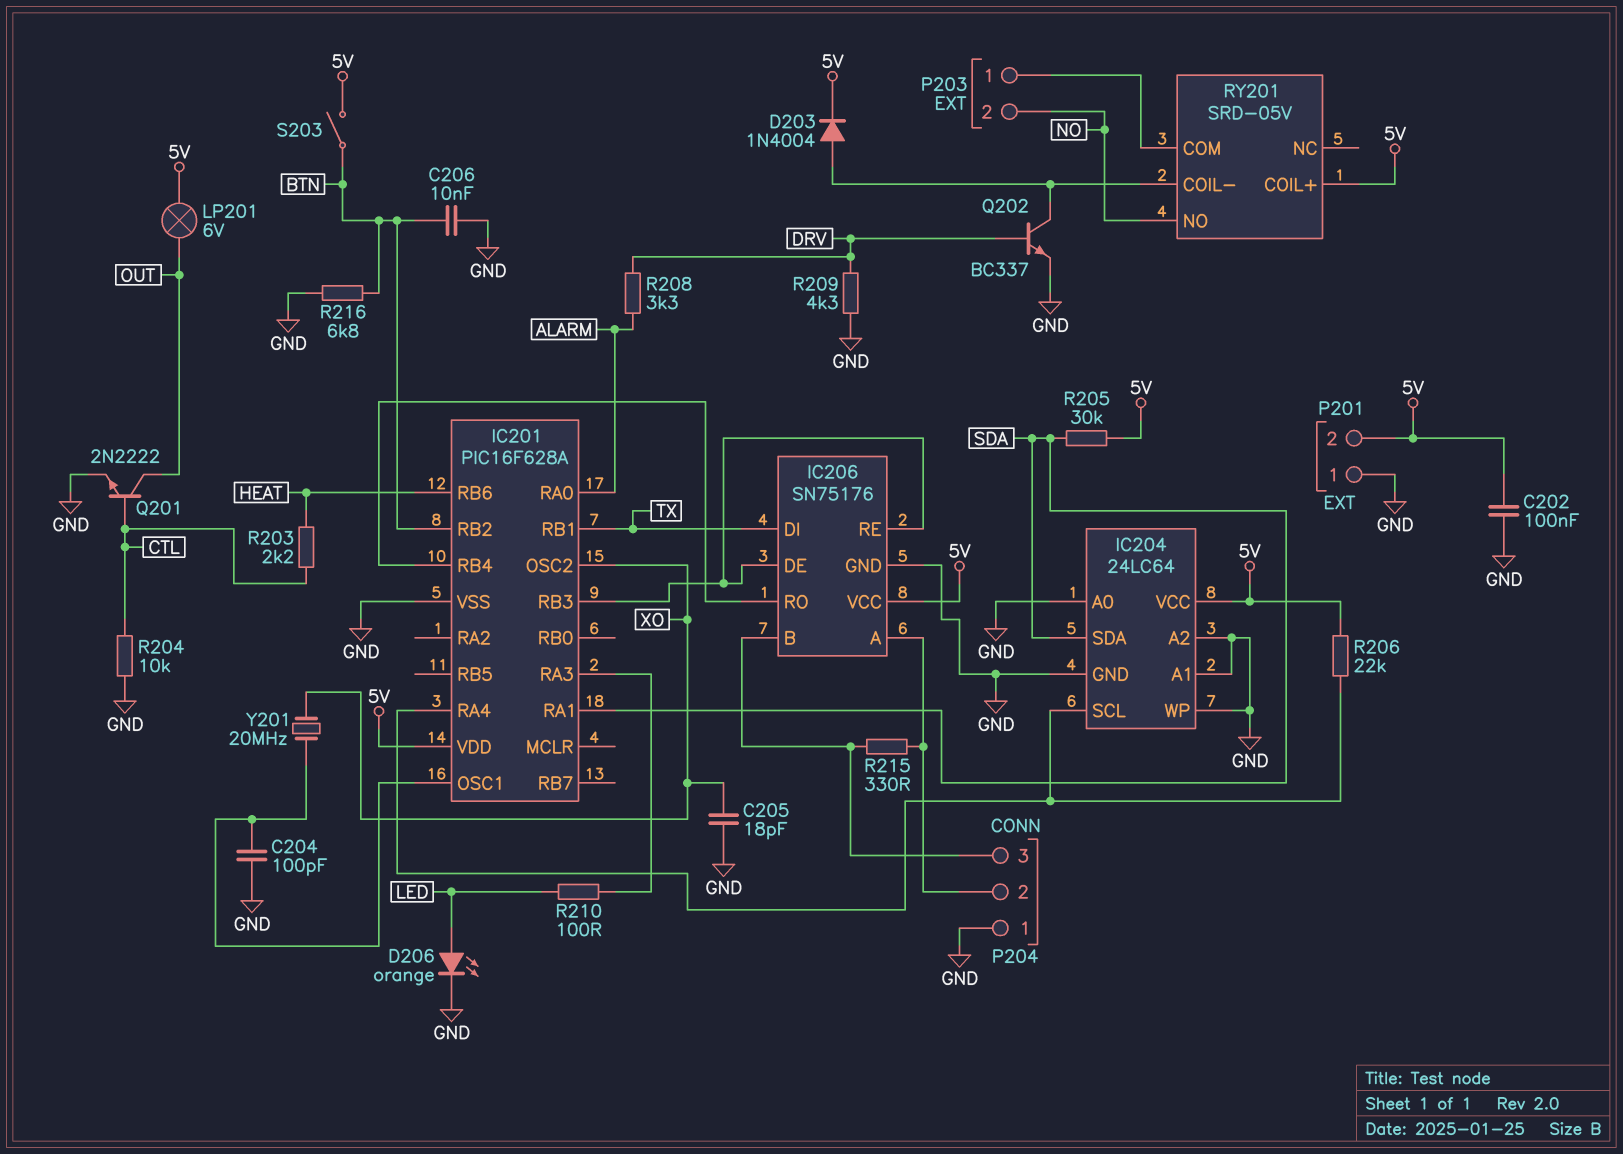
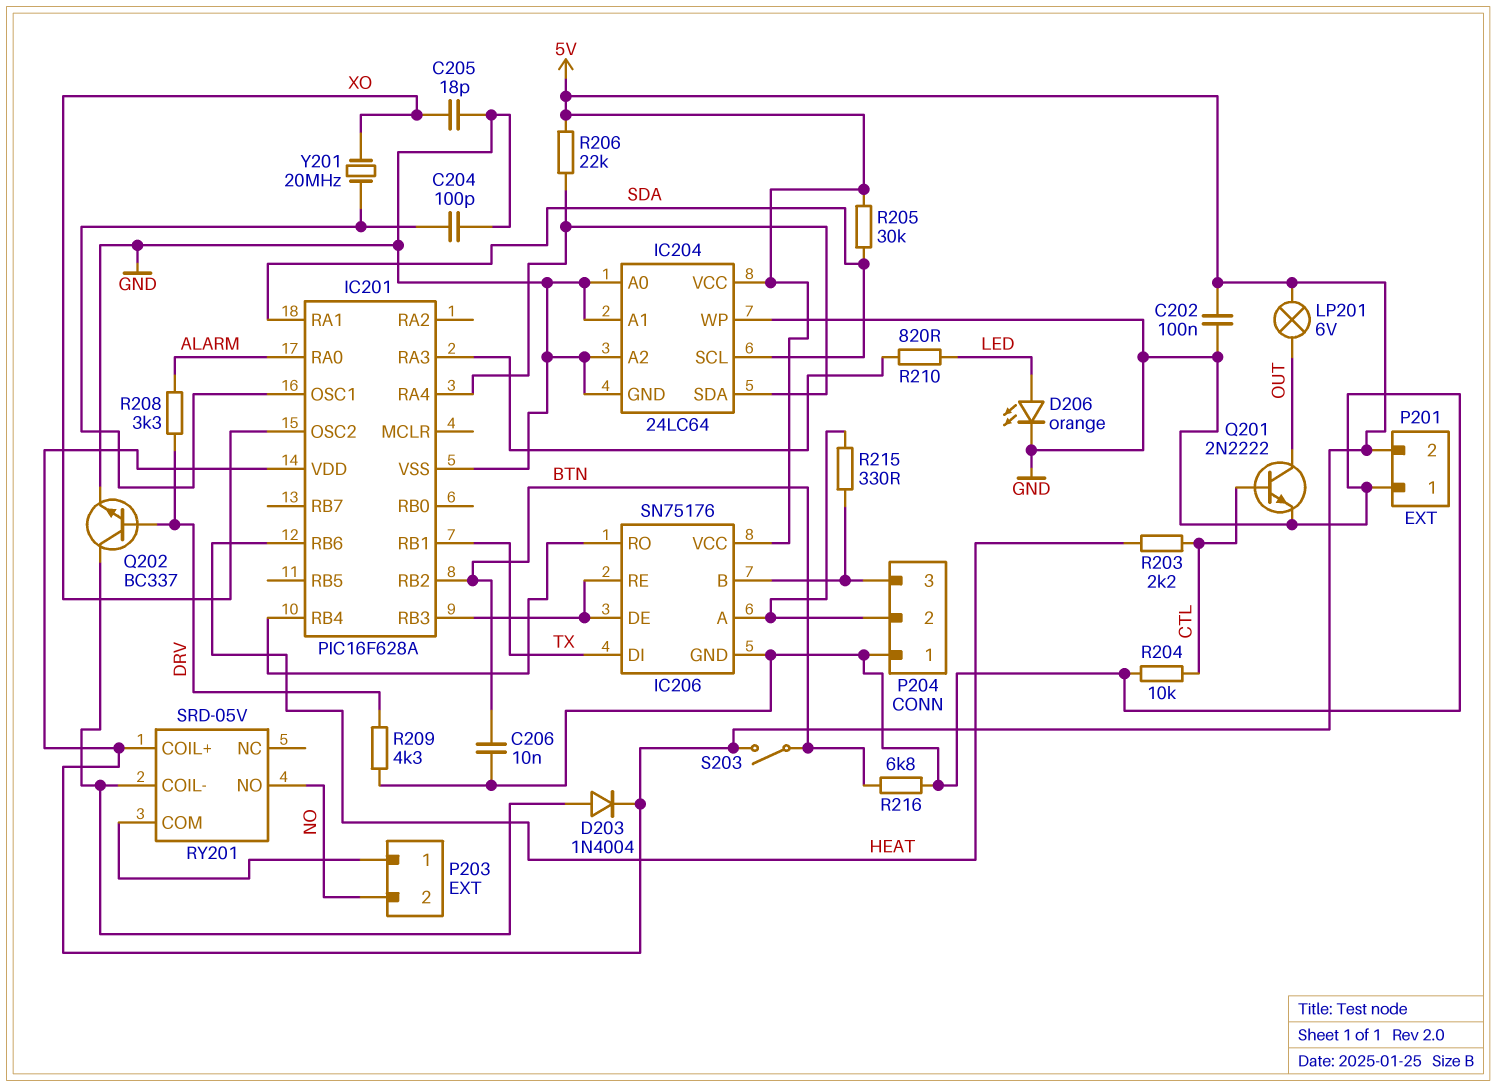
IC204 pin SCL: IC201/RA4 -> SDA
IC204 pin SDA: SDA -> IC201/RA4
R210: 100 (IC201/RA3, LED) -> 820 (IC201/RA3, LED)

